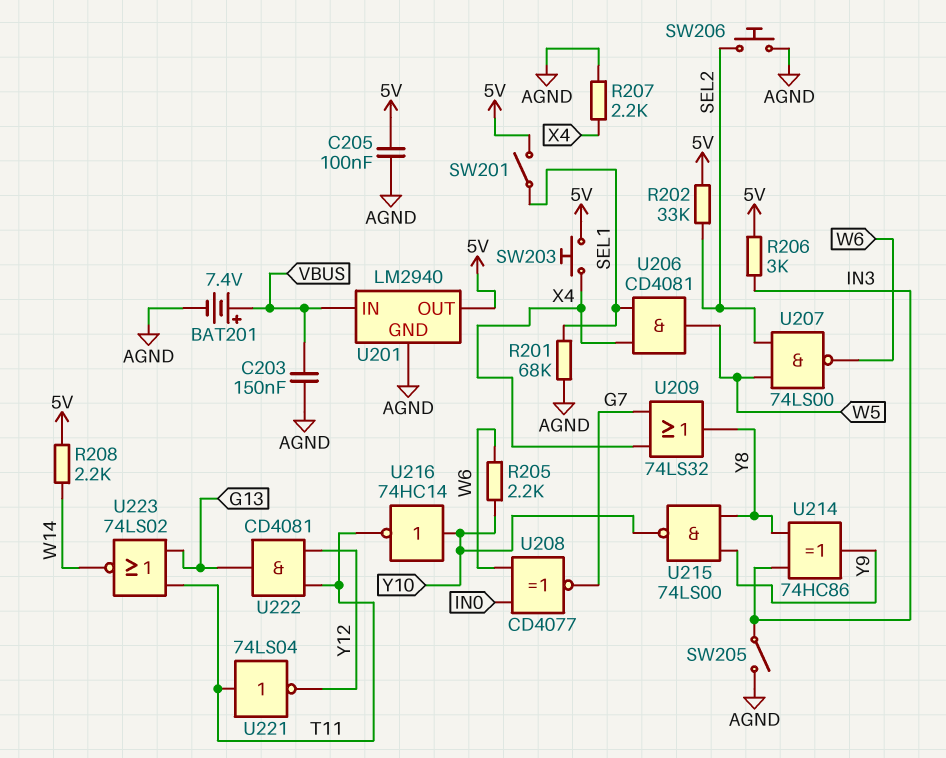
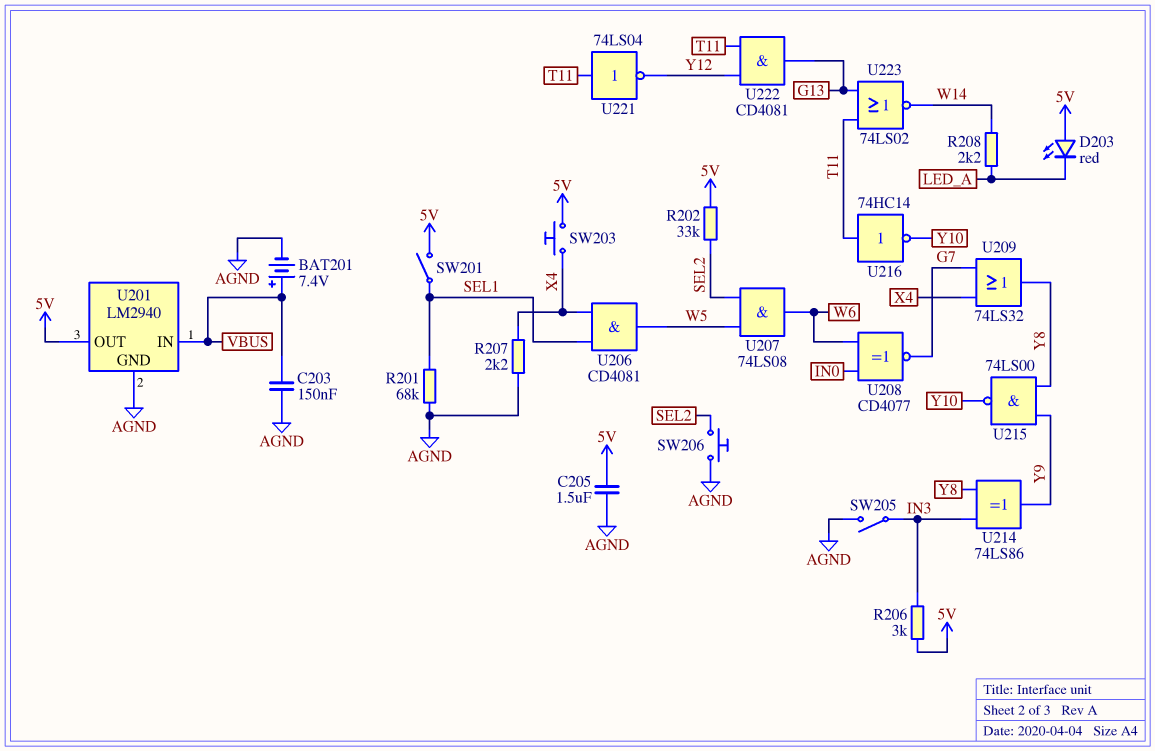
C205: 100nF (5V, AGND) -> 1.5uF (5V, AGND)
D203: none -> LED red (A 5V, K LED_A)
R205: 2.2k (W6, Y10) -> none
R208: 2.2k (5V, W14) -> 2.2k (LED_A, W14)
U207: NAND 74LS00 (in SEL2, in W5, out W6) -> AND 74LS08 (in SEL2, in W5, out W6)
U214: XOR 74HC86 (in IN3, in Y8, out Y9) -> XOR 74LS86 (in IN3, in Y8, out Y9)
U216: NOT 74HC14 (in Y10, out T11) -> NOT 74HC14 (in T11, out Y10)

